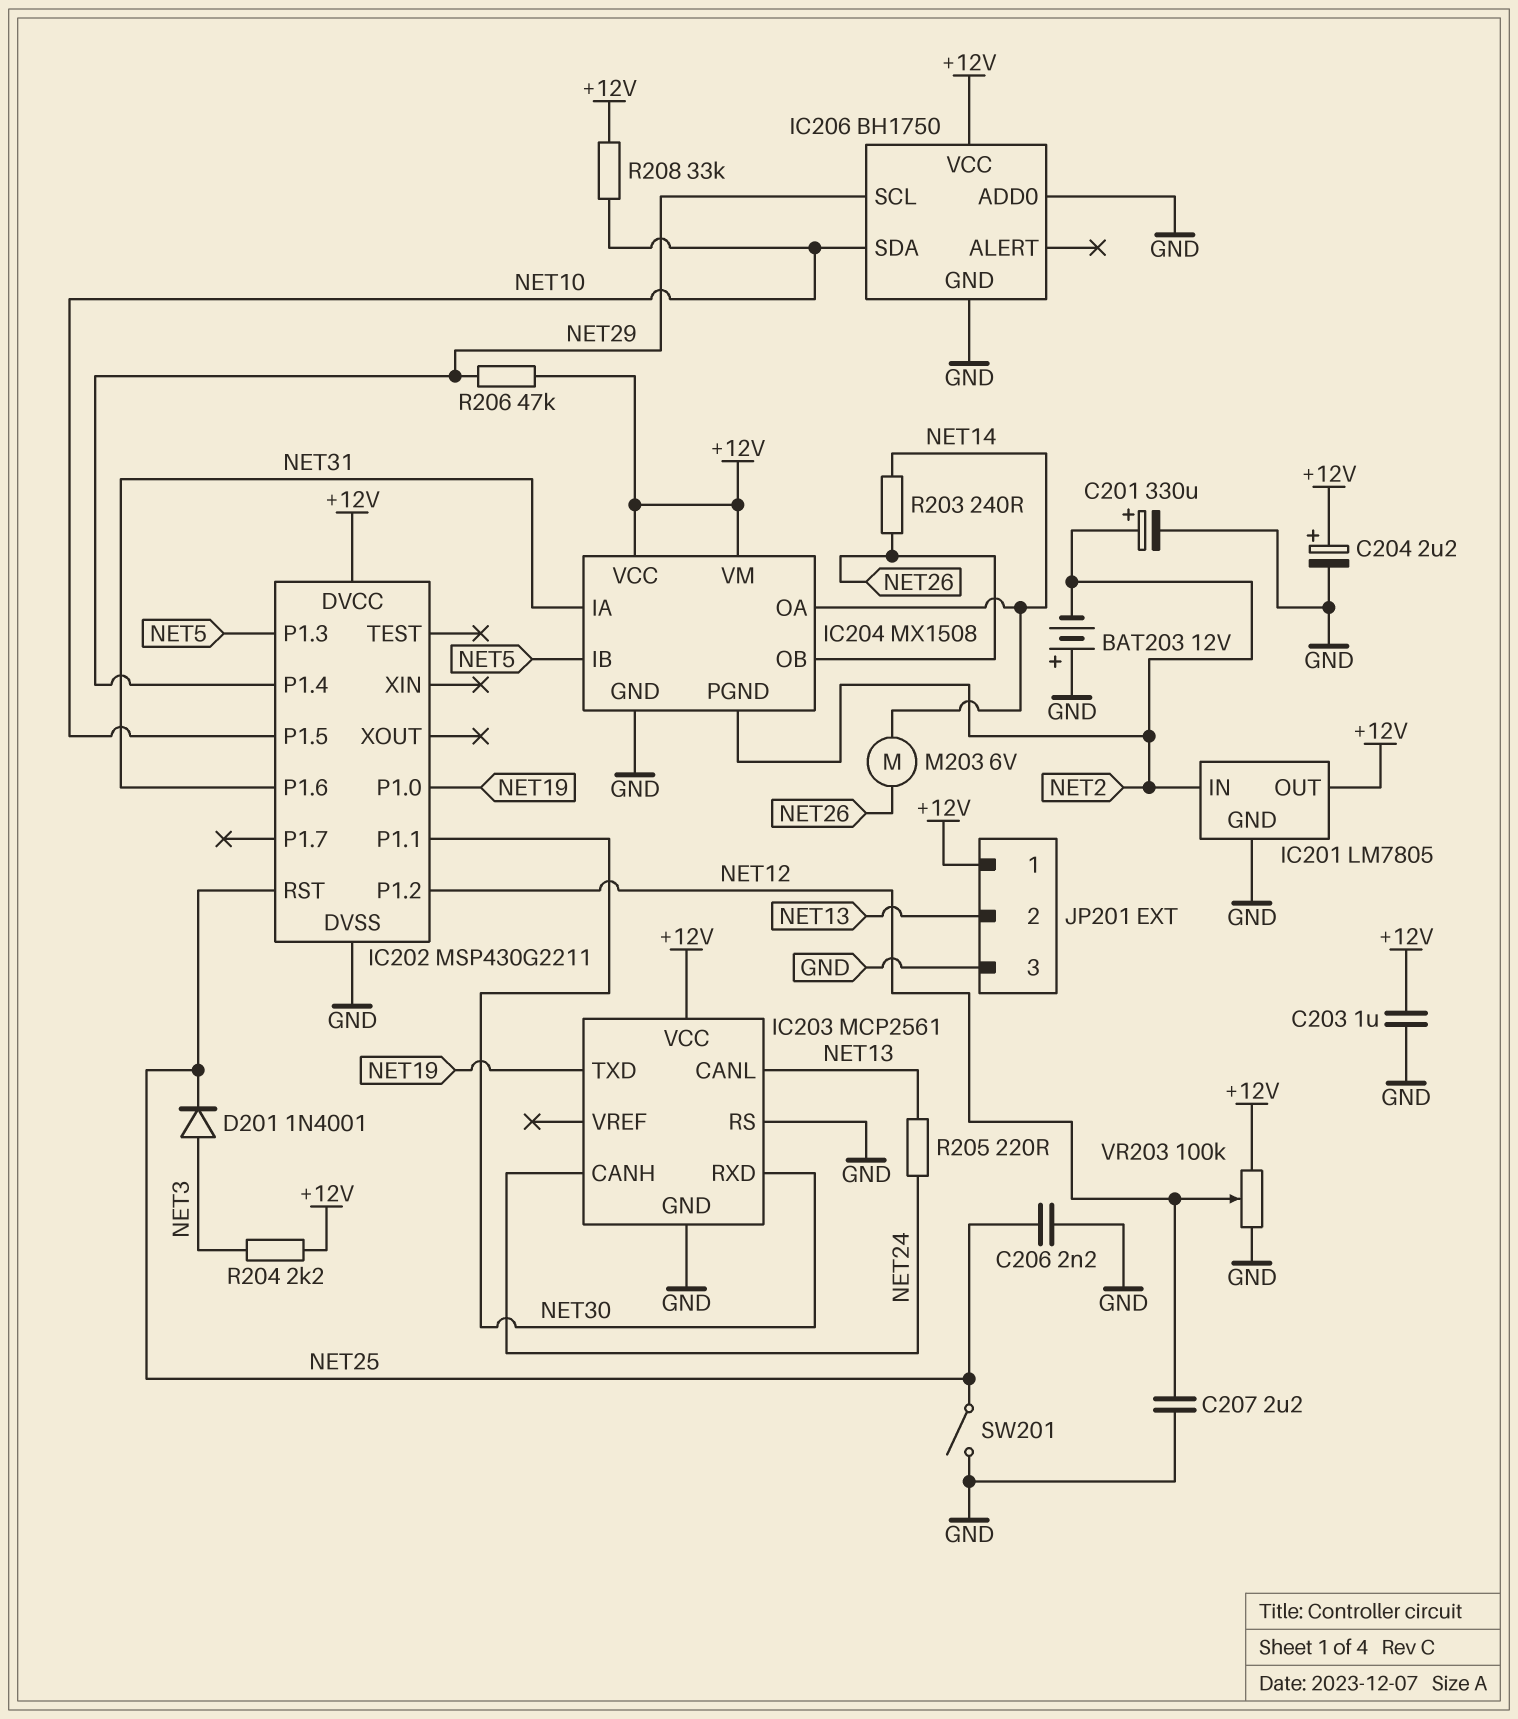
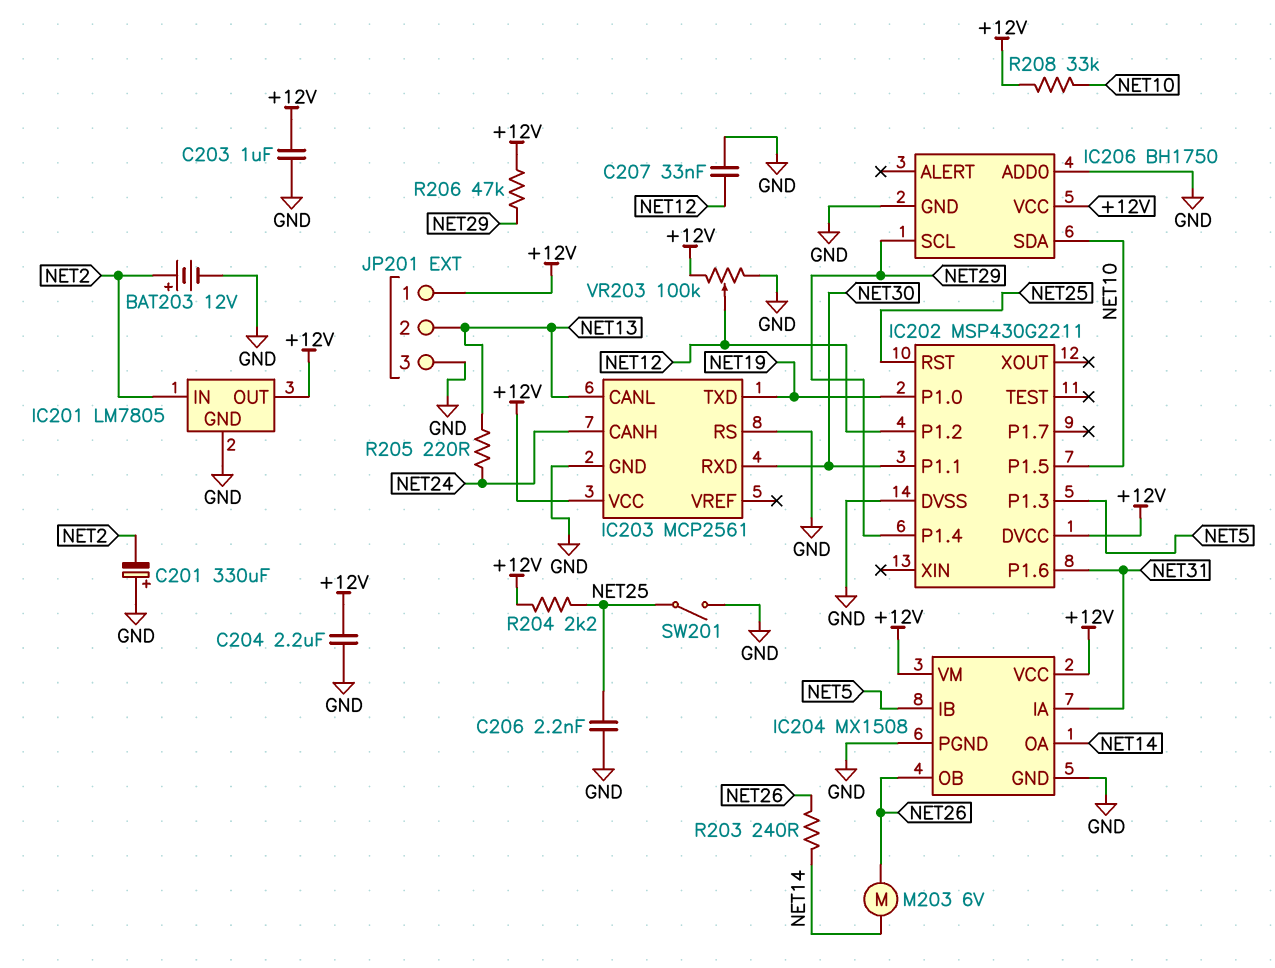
BAT203: 12V (plus GND, minus NET2) -> 12V (plus NET2, minus GND)
C201: 330uF (plus NET2, minus GND) -> 330uF (plus GND, minus NET2)
C204: 2.2uF (plus +12V, minus GND) -> 2.2uF (+12V, GND)
C207: 2.2uF (GND, NET12) -> 33nF (GND, NET12)
D201: diode 1N4001 (A NET3, K NET25) -> none
IC204 pin PGND: NET2 -> GND
R204: 2.2k (+12V, NET3) -> 2.2k (+12V, NET25)

